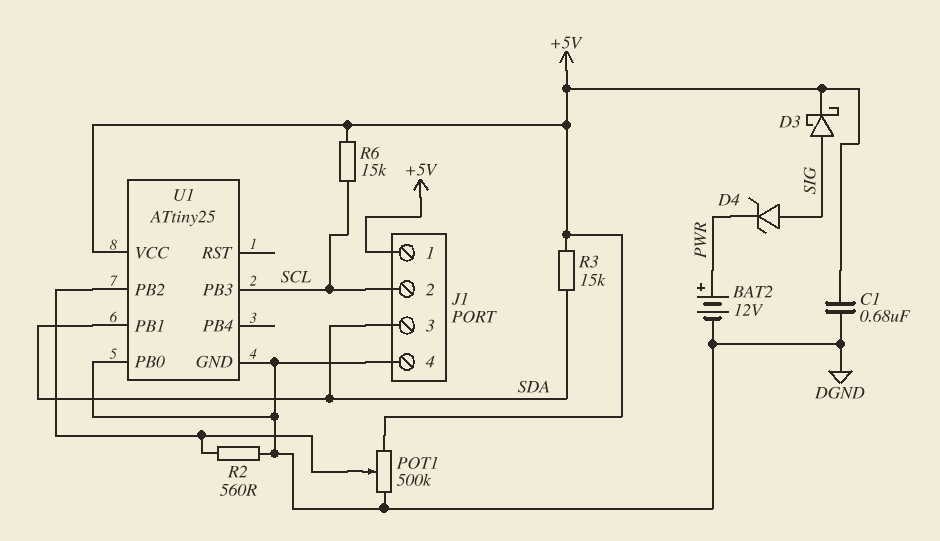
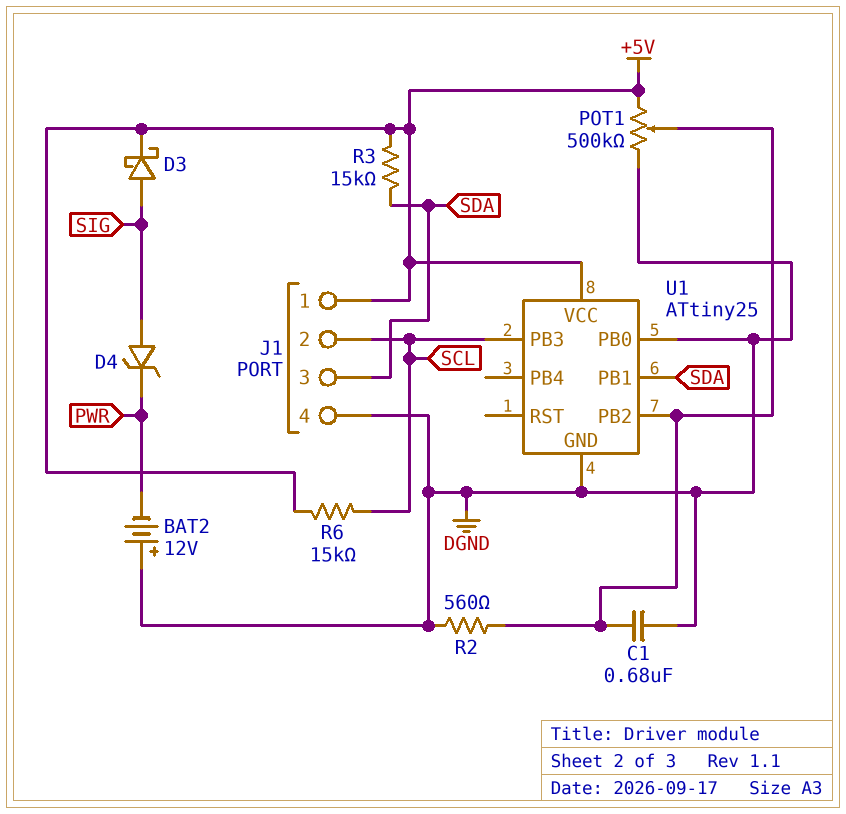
BAT2: 12V (plus PWR, minus DGND) -> 12V (plus DGND, minus PWR)
C1: 680nF (+5V, DGND) -> 680nF (DGND, U1/PB2)

